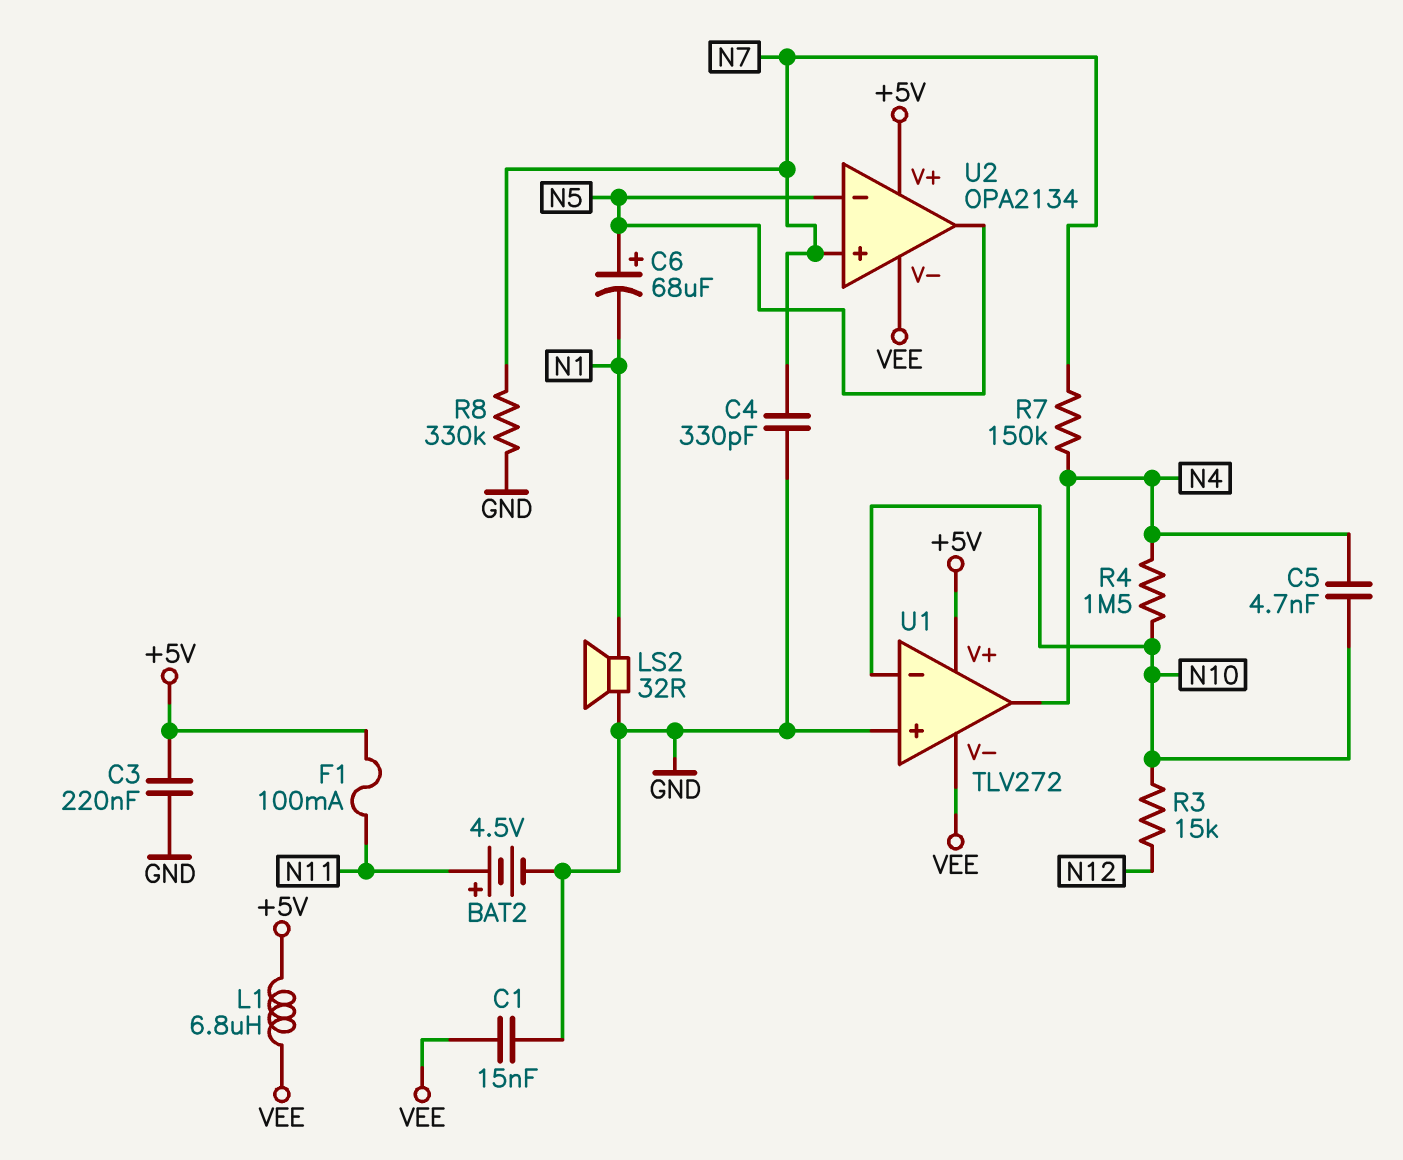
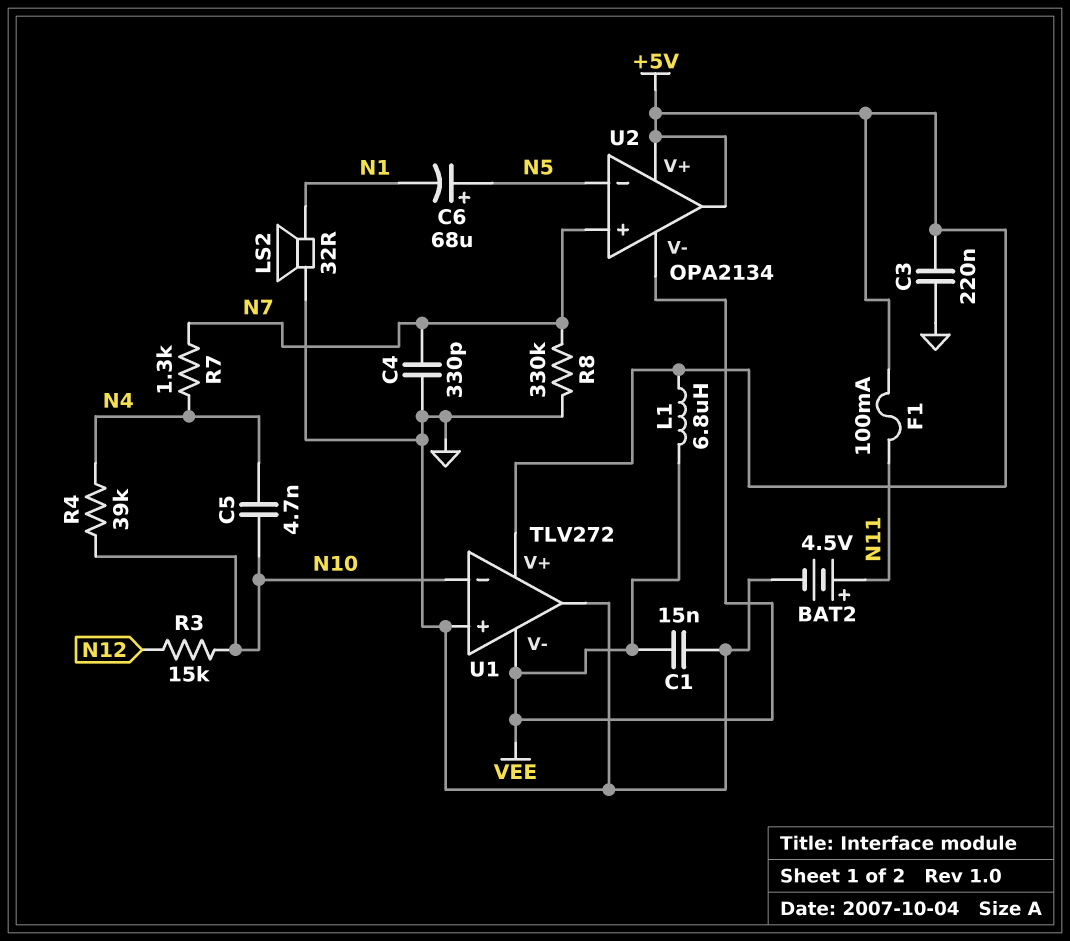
R4: 1.5M (N4, N10) -> 39k (N4, N10)
R7: 150k (N4, N7) -> 1.3k (N4, N7)
U1 pin out: N4 -> GND
U2 pin out: N5 -> +5V

